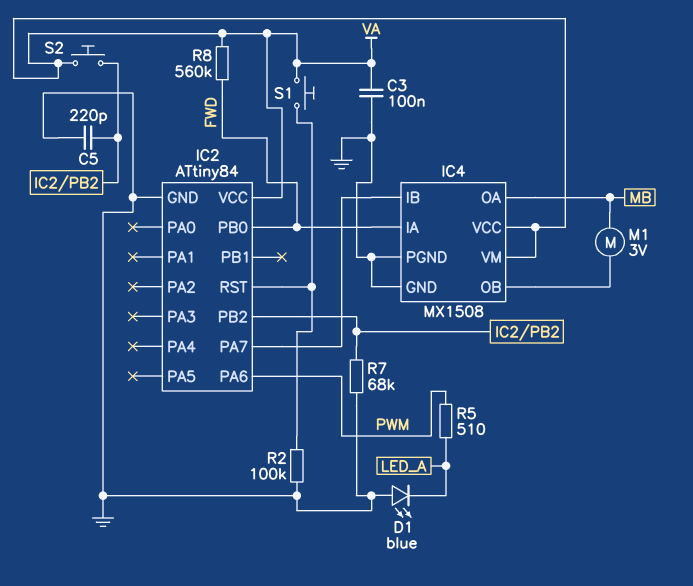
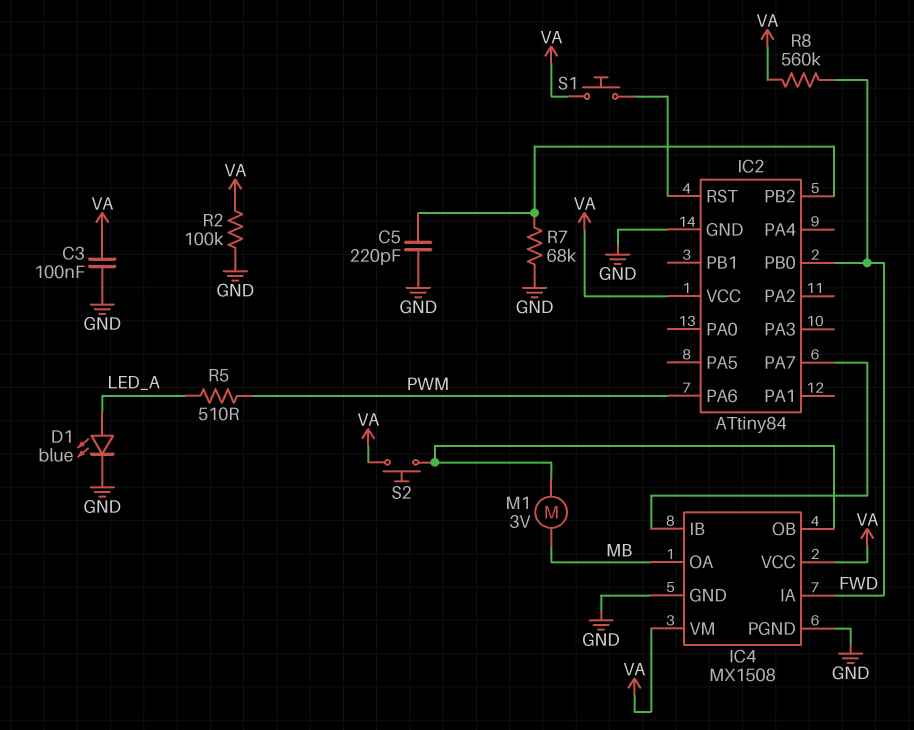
D1: LED blue (A GND, K LED_A) -> LED blue (A LED_A, K GND)
R2: 100k (GND, IC2/RST) -> 100k (GND, VA)
S2: button (IC2/PB2, VA) -> button (IC4/OB, VA)

